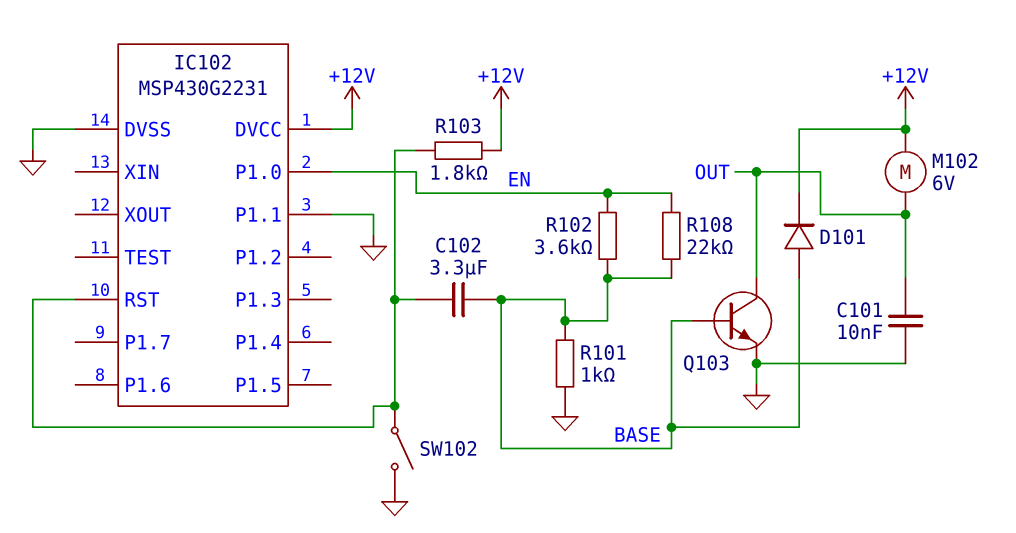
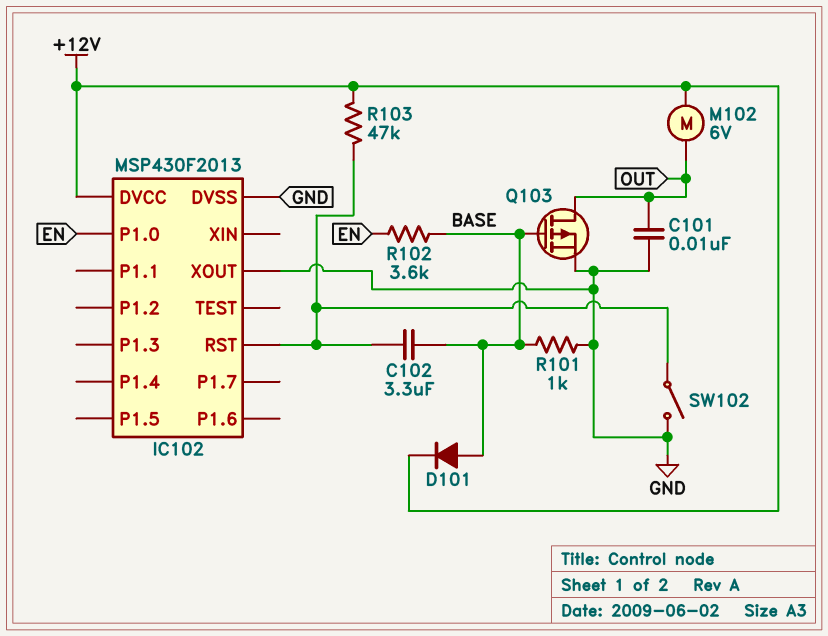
IC102: MSP430G2231 -> MSP430F2013
IC102 pin P1.1: GND -> none
IC102 pin XOUT: none -> GND
Q103: NPN (B BASE, C OUT, E GND) -> PMOS (G BASE, D OUT, S GND)
R103: 1.8k (+12V, IC102/RST) -> 47k (+12V, IC102/RST)
R108: 22k (BASE, EN) -> none

